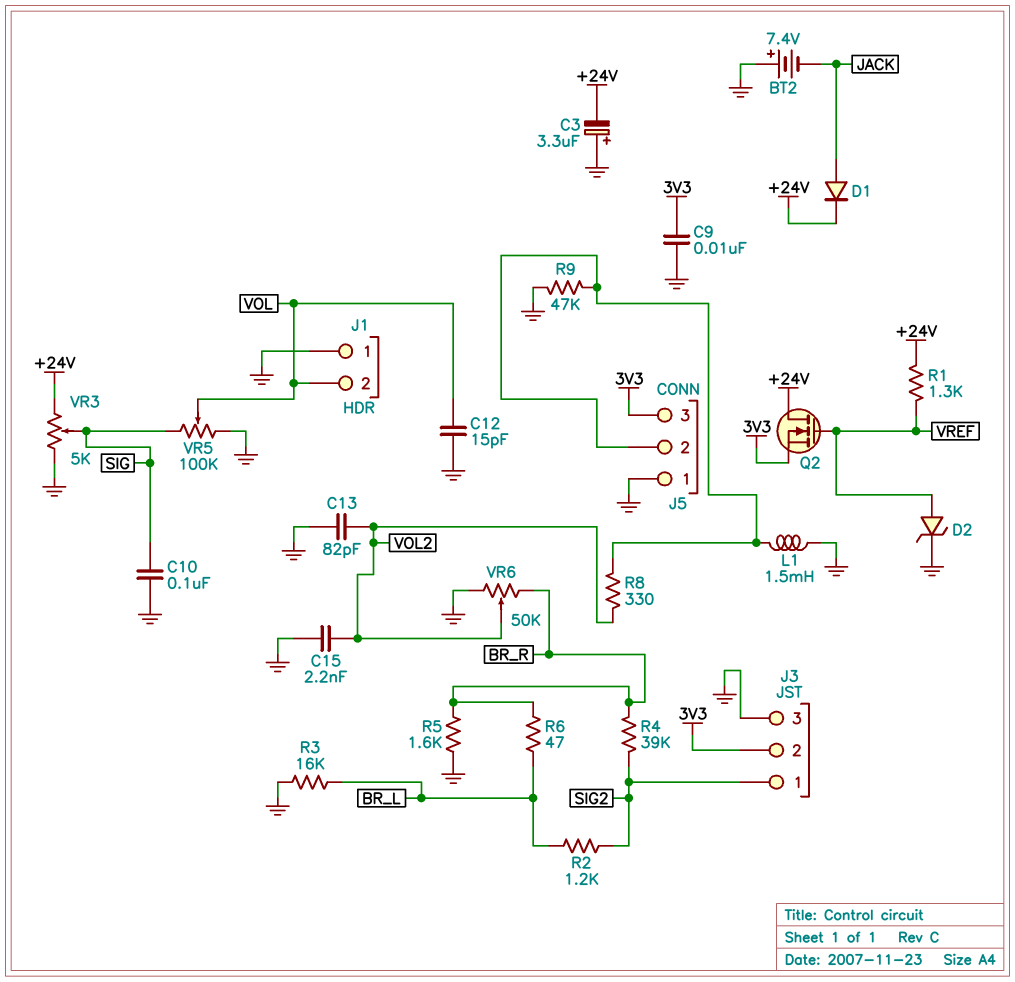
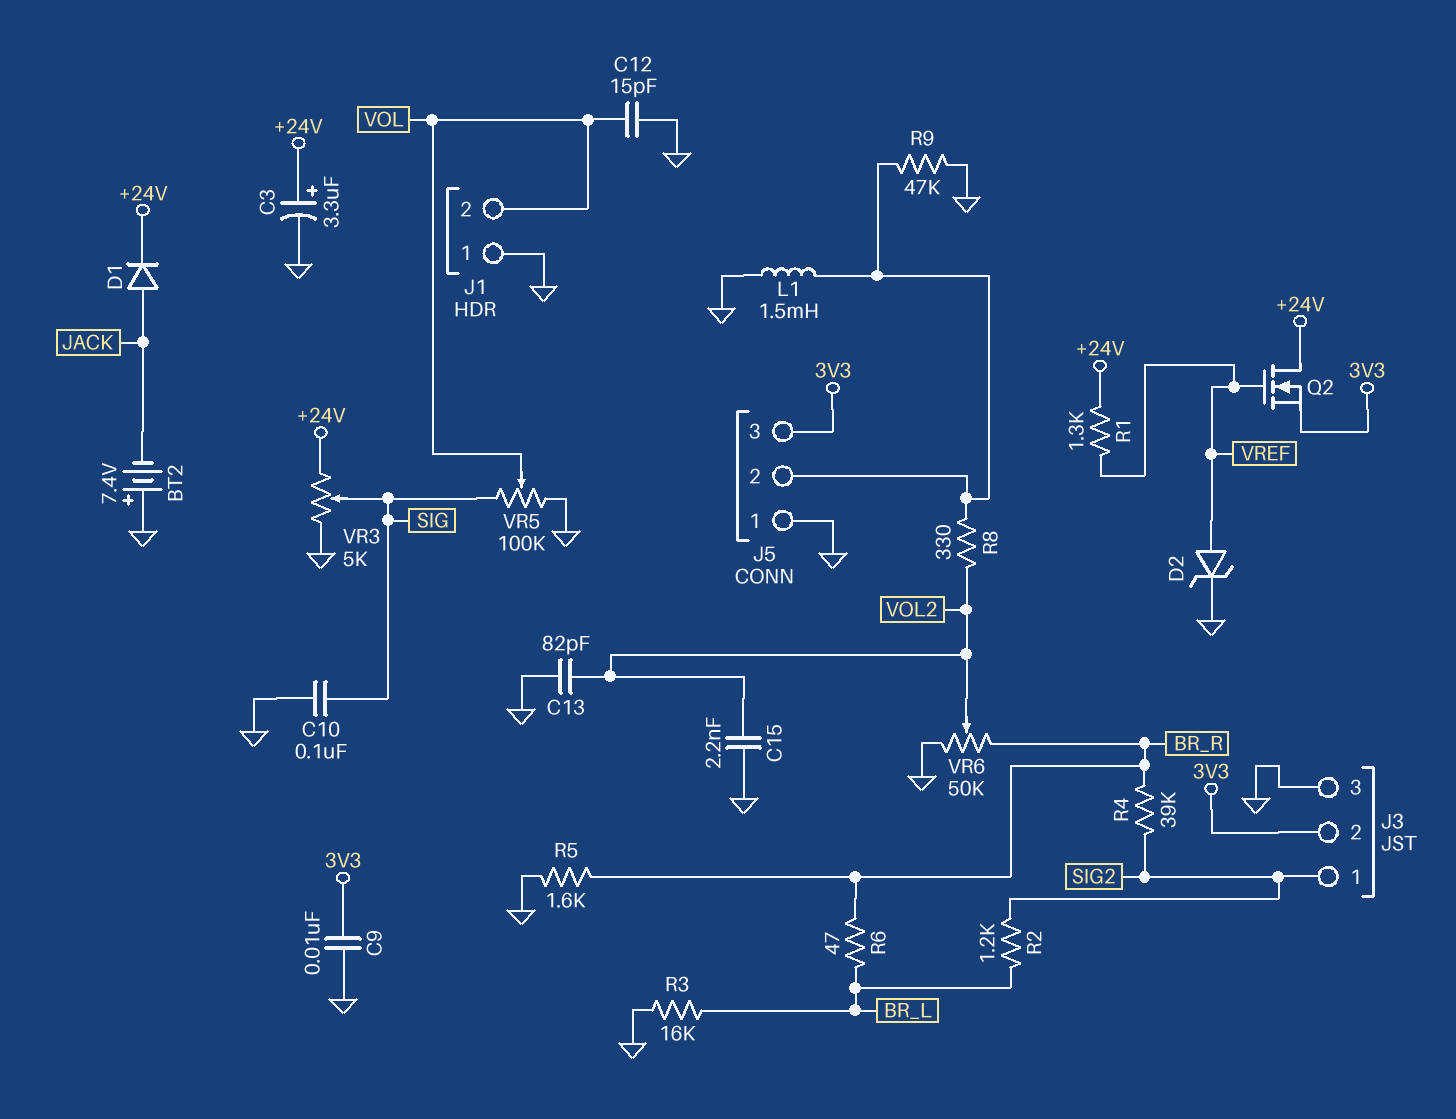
C3: 3.3uF (plus GND, minus +24V) -> 3.3uF (plus +24V, minus GND)

